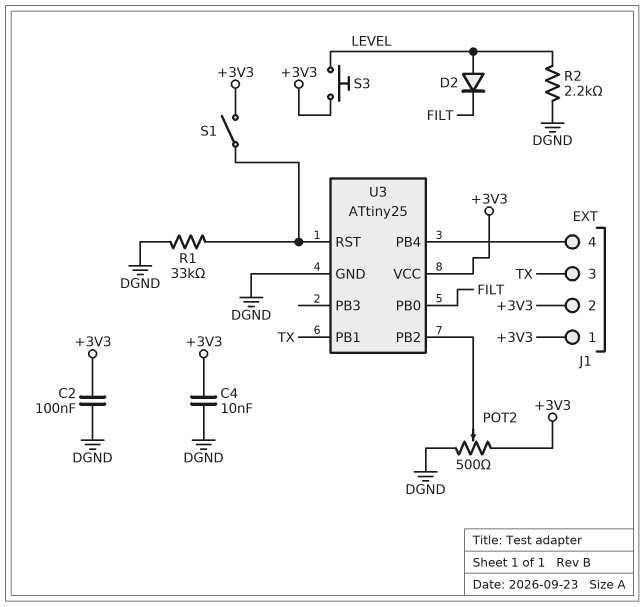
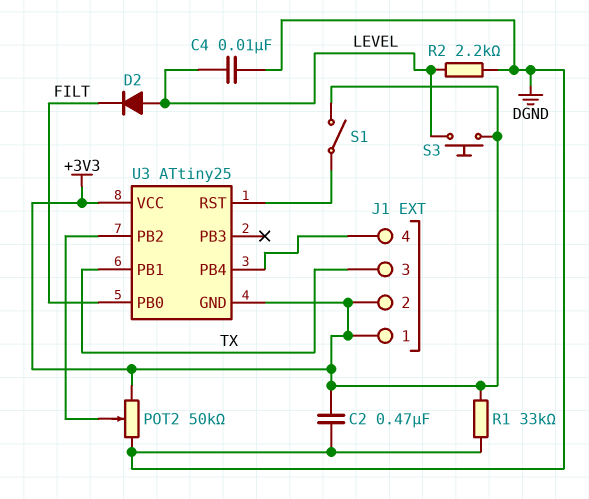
C2: 100nF (+3V3, DGND) -> 470nF (+3V3, DGND)
C4: 10nF (+3V3, DGND) -> 10nF (DGND, LEVEL)
POT2: 500 (+3V3, DGND, wiper U3/PB2) -> 50k (+3V3, DGND, wiper U3/PB2)
R1: 33k (DGND, U3/RST) -> 33k (+3V3, DGND)
U3 pin GND: DGND -> +3V3

